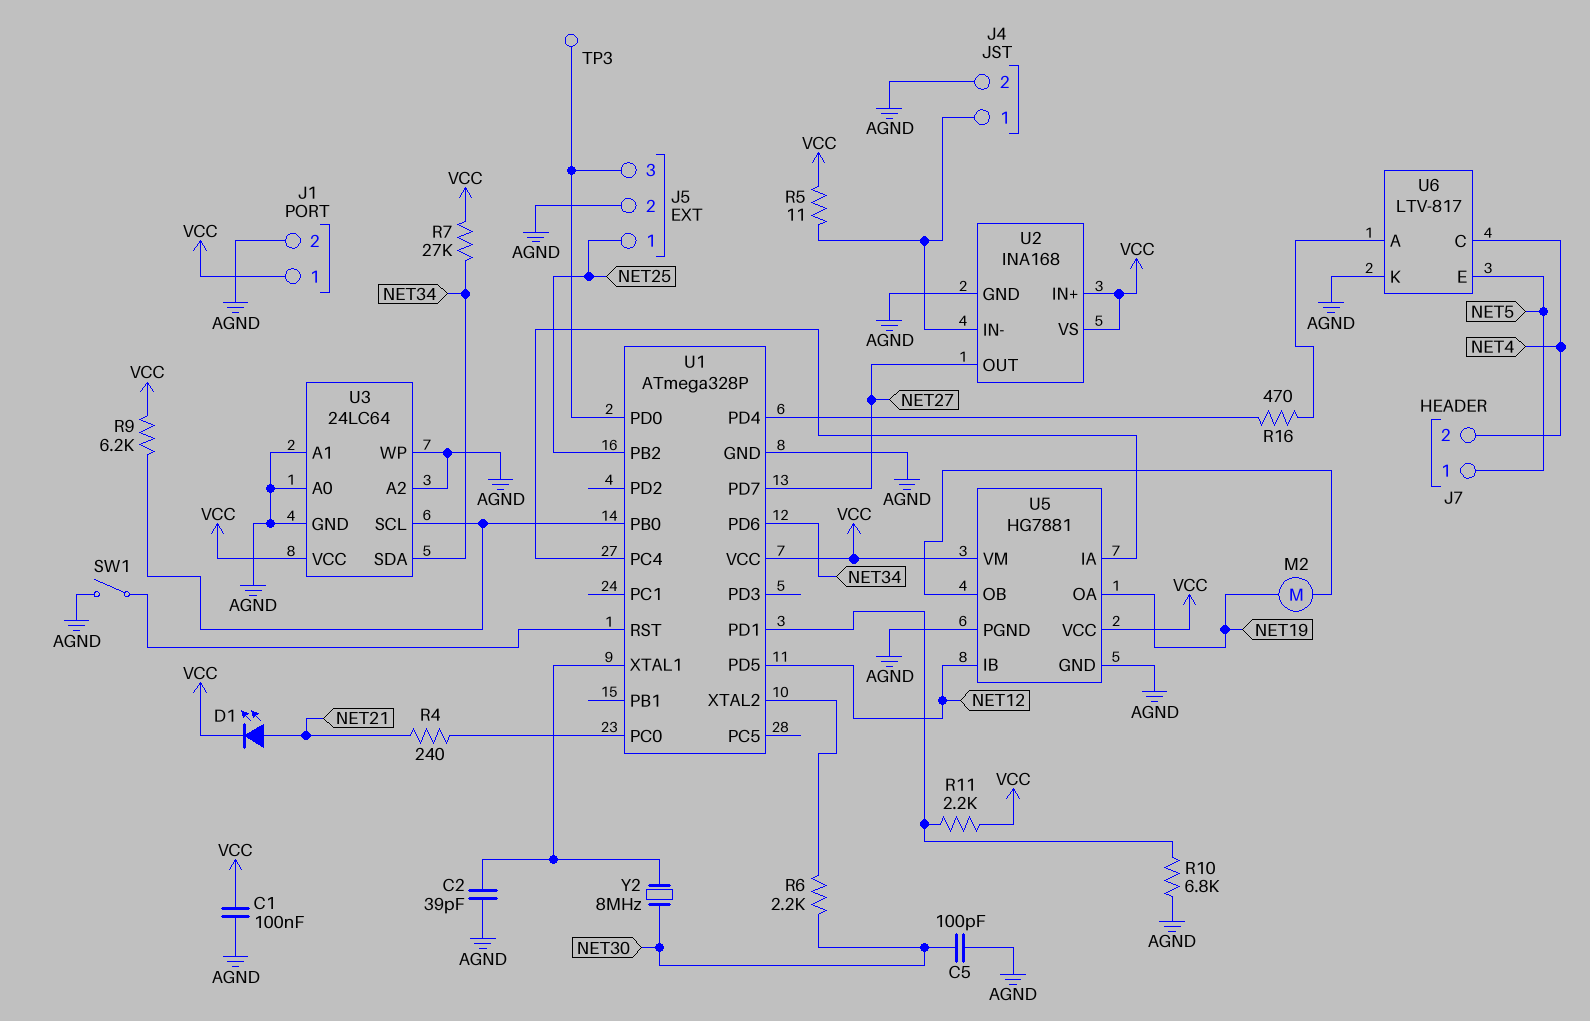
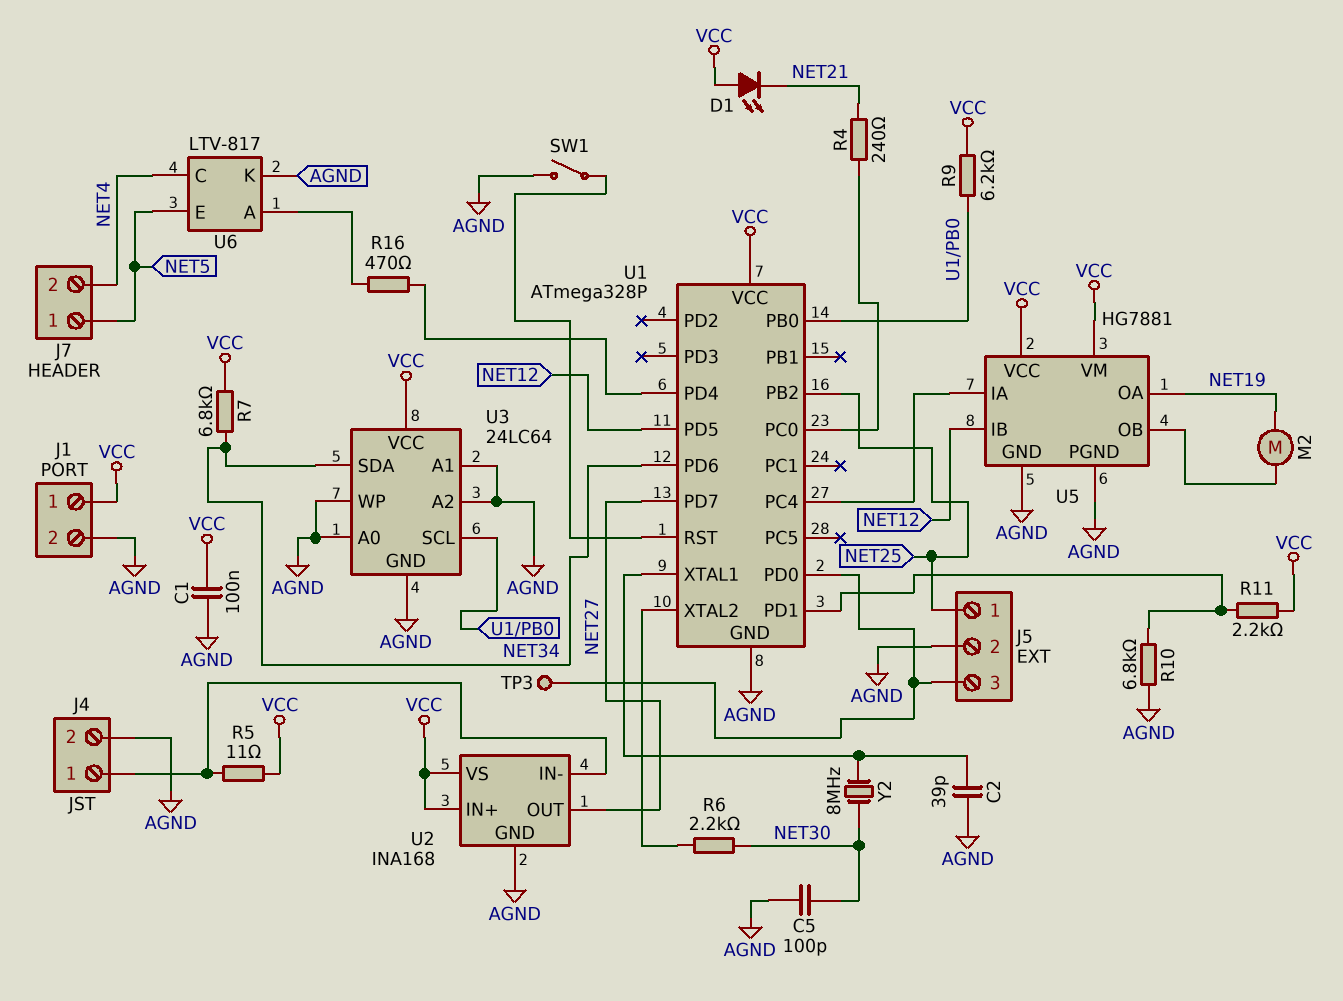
D1: LED (A NET21, K VCC) -> LED (A VCC, K NET21)
R7: 27k (NET34, VCC) -> 6.8k (NET34, VCC)

